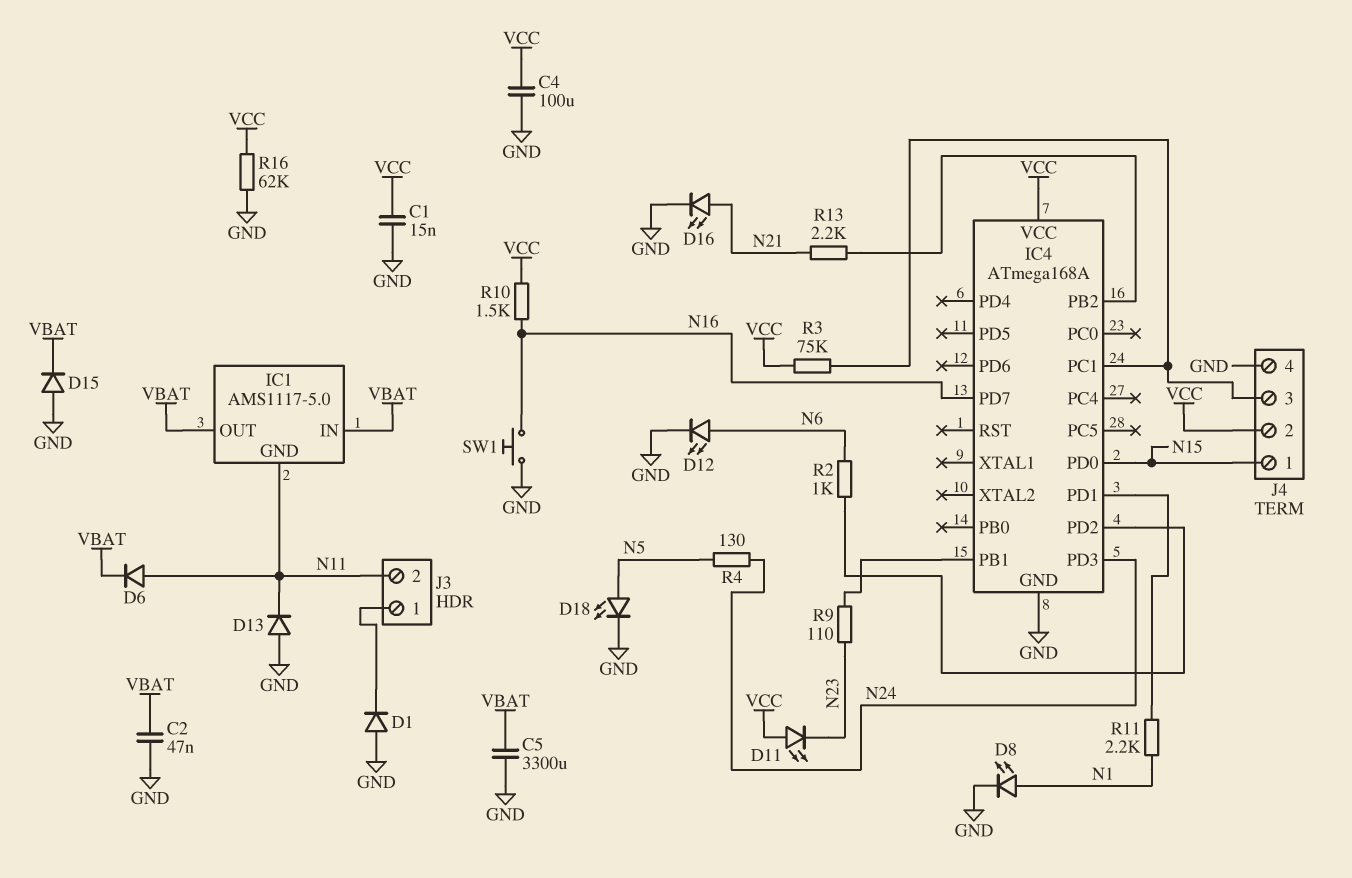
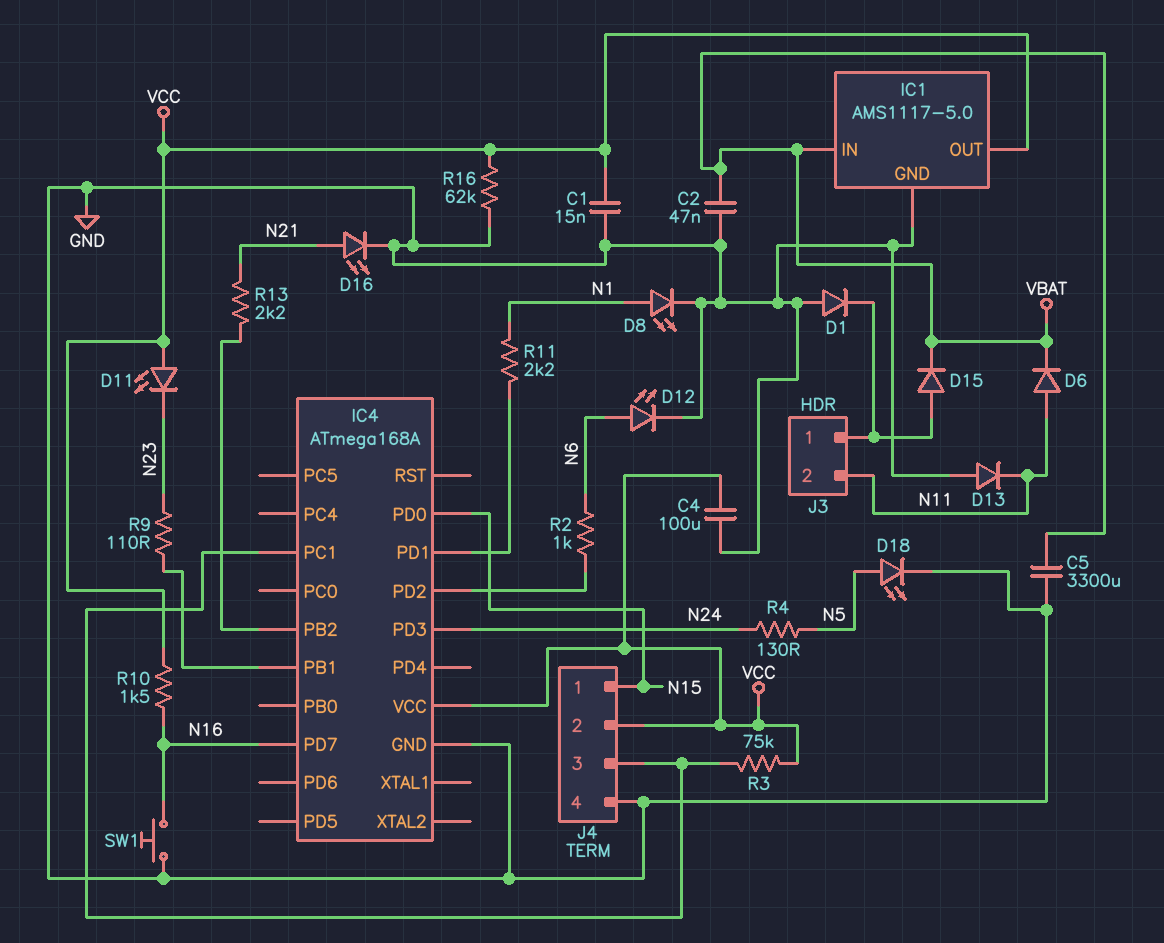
D15: diode (A GND, K VBAT) -> diode (A J3/1, K VBAT)
IC1 pin GND: N11 -> GND
IC1 pin OUT: VBAT -> VCC

